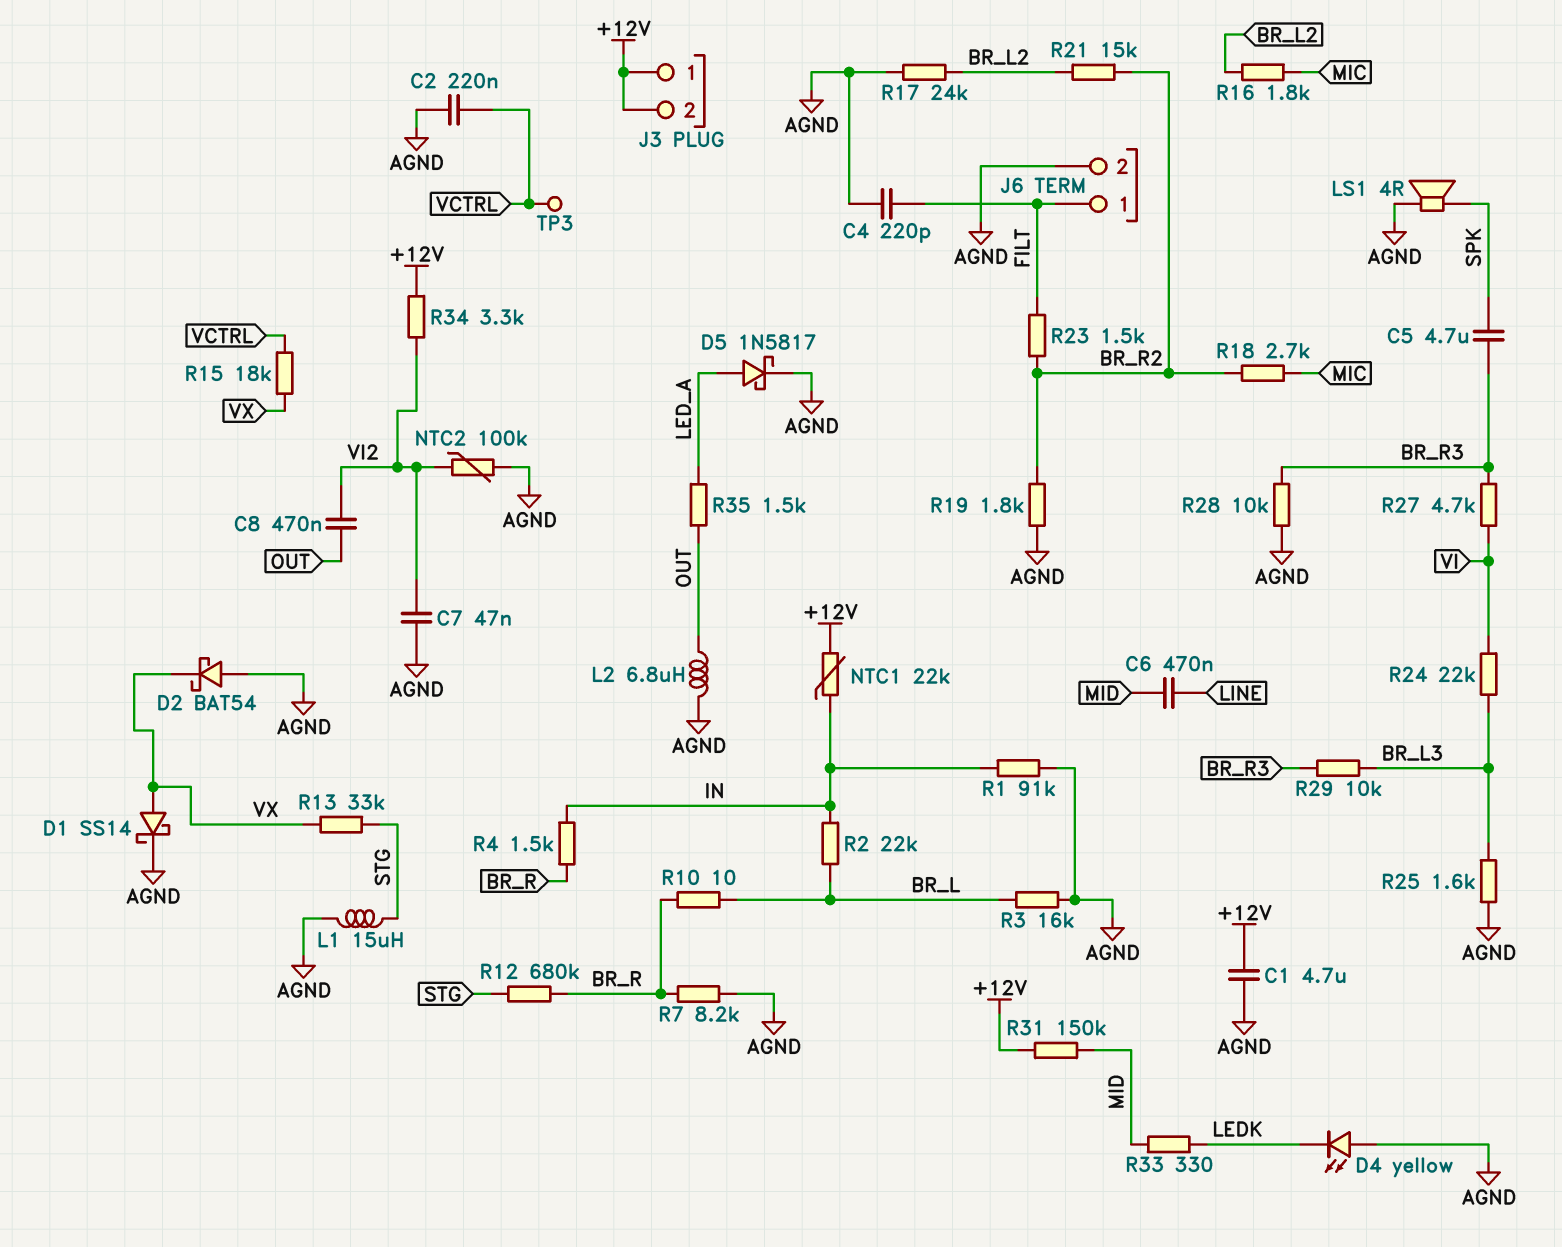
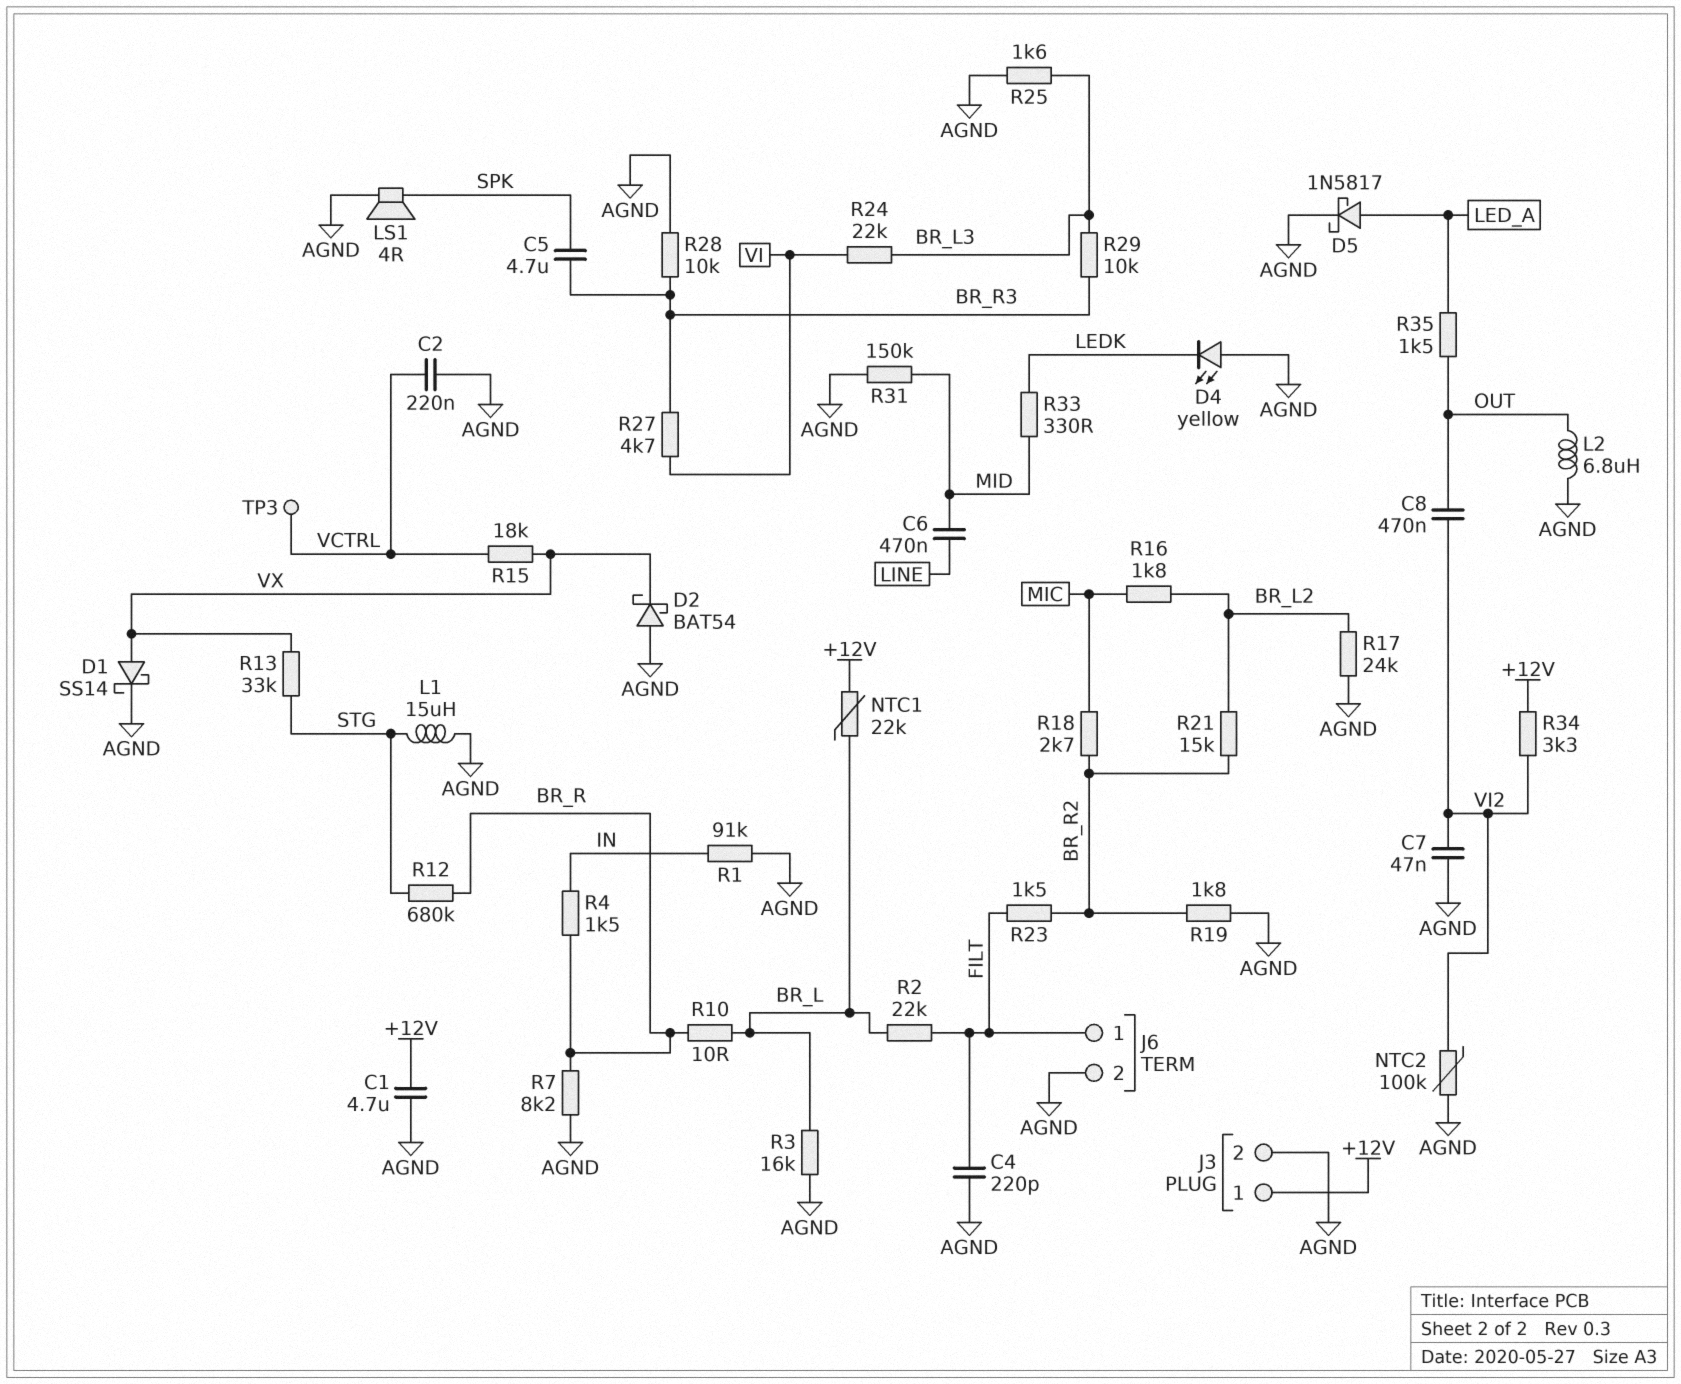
J3 pin 2: +12V -> AGND
NTC1: 22k (+12V, IN) -> 22k (+12V, BR_L)
R2: 22k (BR_L, IN) -> 22k (BR_L, FILT)
R31: 150k (+12V, MID) -> 150k (AGND, MID)

